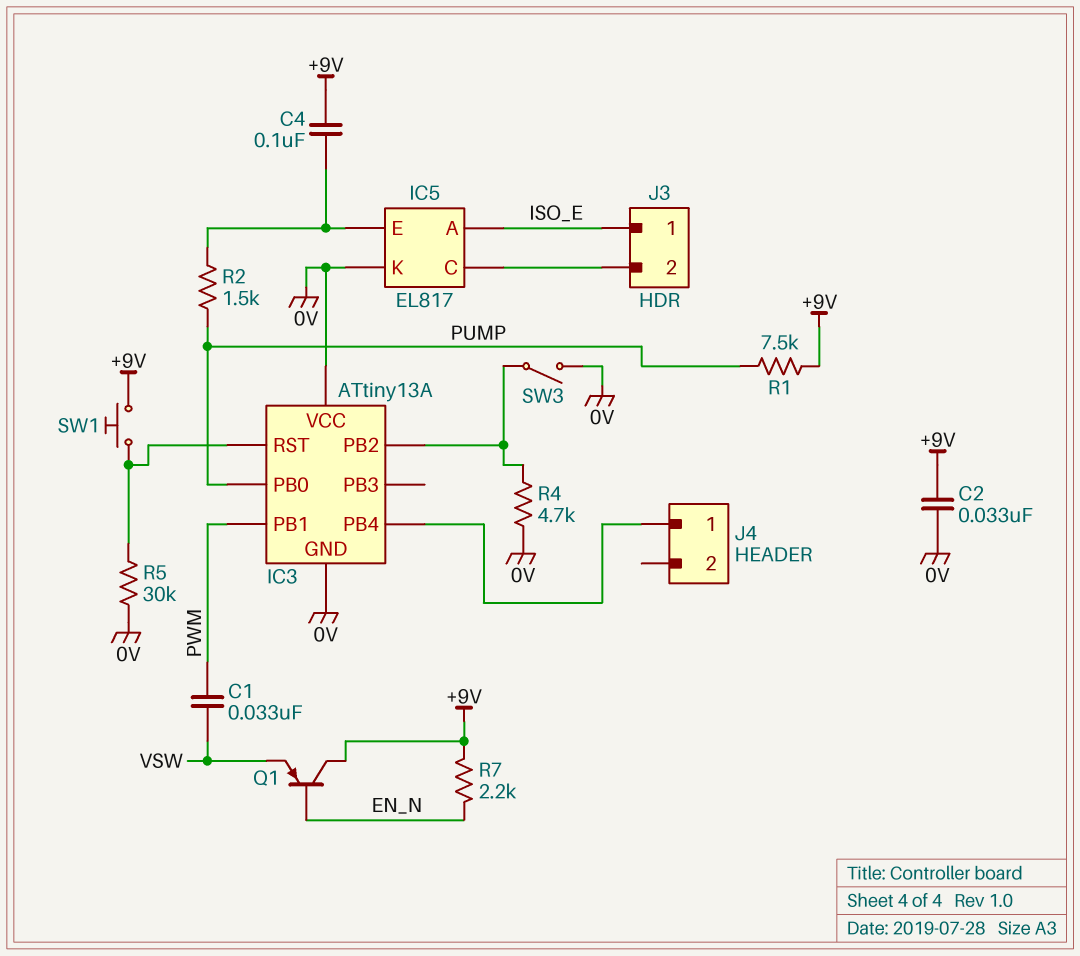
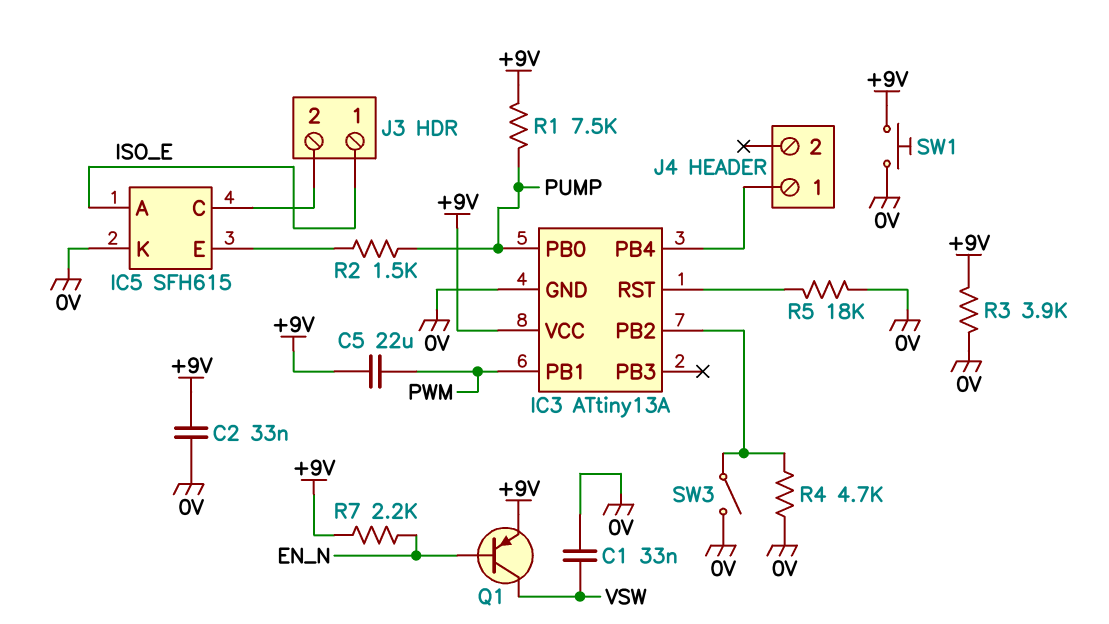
C1: 33nF (PWM, VSW) -> 33nF (0V, VSW)
C4: 100nF (+9V, IC5/E) -> none
C5: none -> 22uF (+9V, PWM)
IC3 pin VCC: 0V -> +9V
IC5: EL817 -> SFH615
Q1: PNP (B EN_N, C +9V, E VSW) -> PNP (B EN_N, C VSW, E +9V)
R3: none -> 3.9k (+9V, 0V)
R5: 30k (0V, IC3/RST) -> 18k (0V, IC3/RST)
SW1: button (+9V, IC3/RST) -> button (+9V, 0V)

